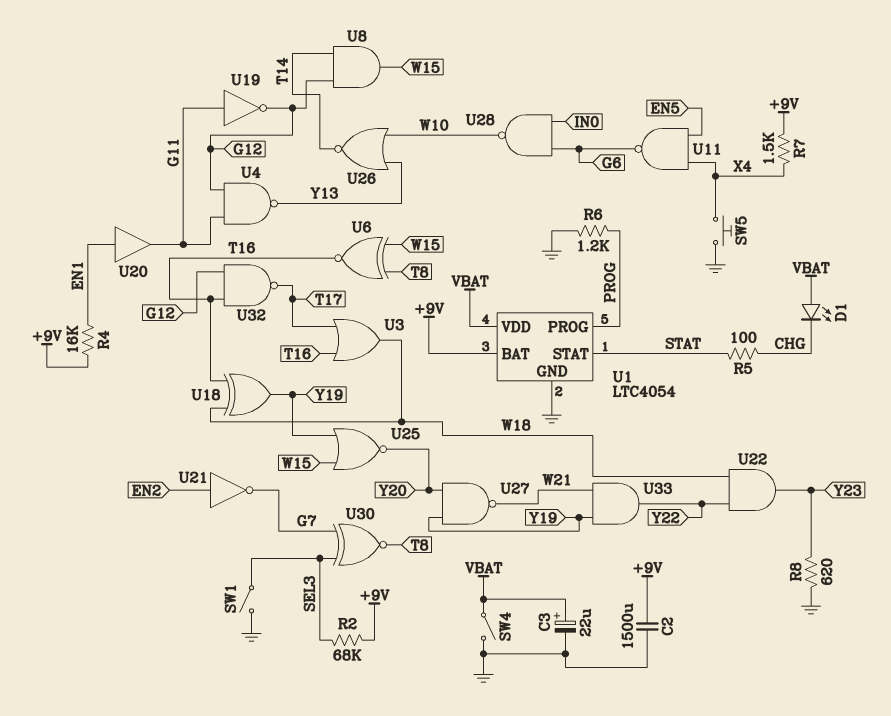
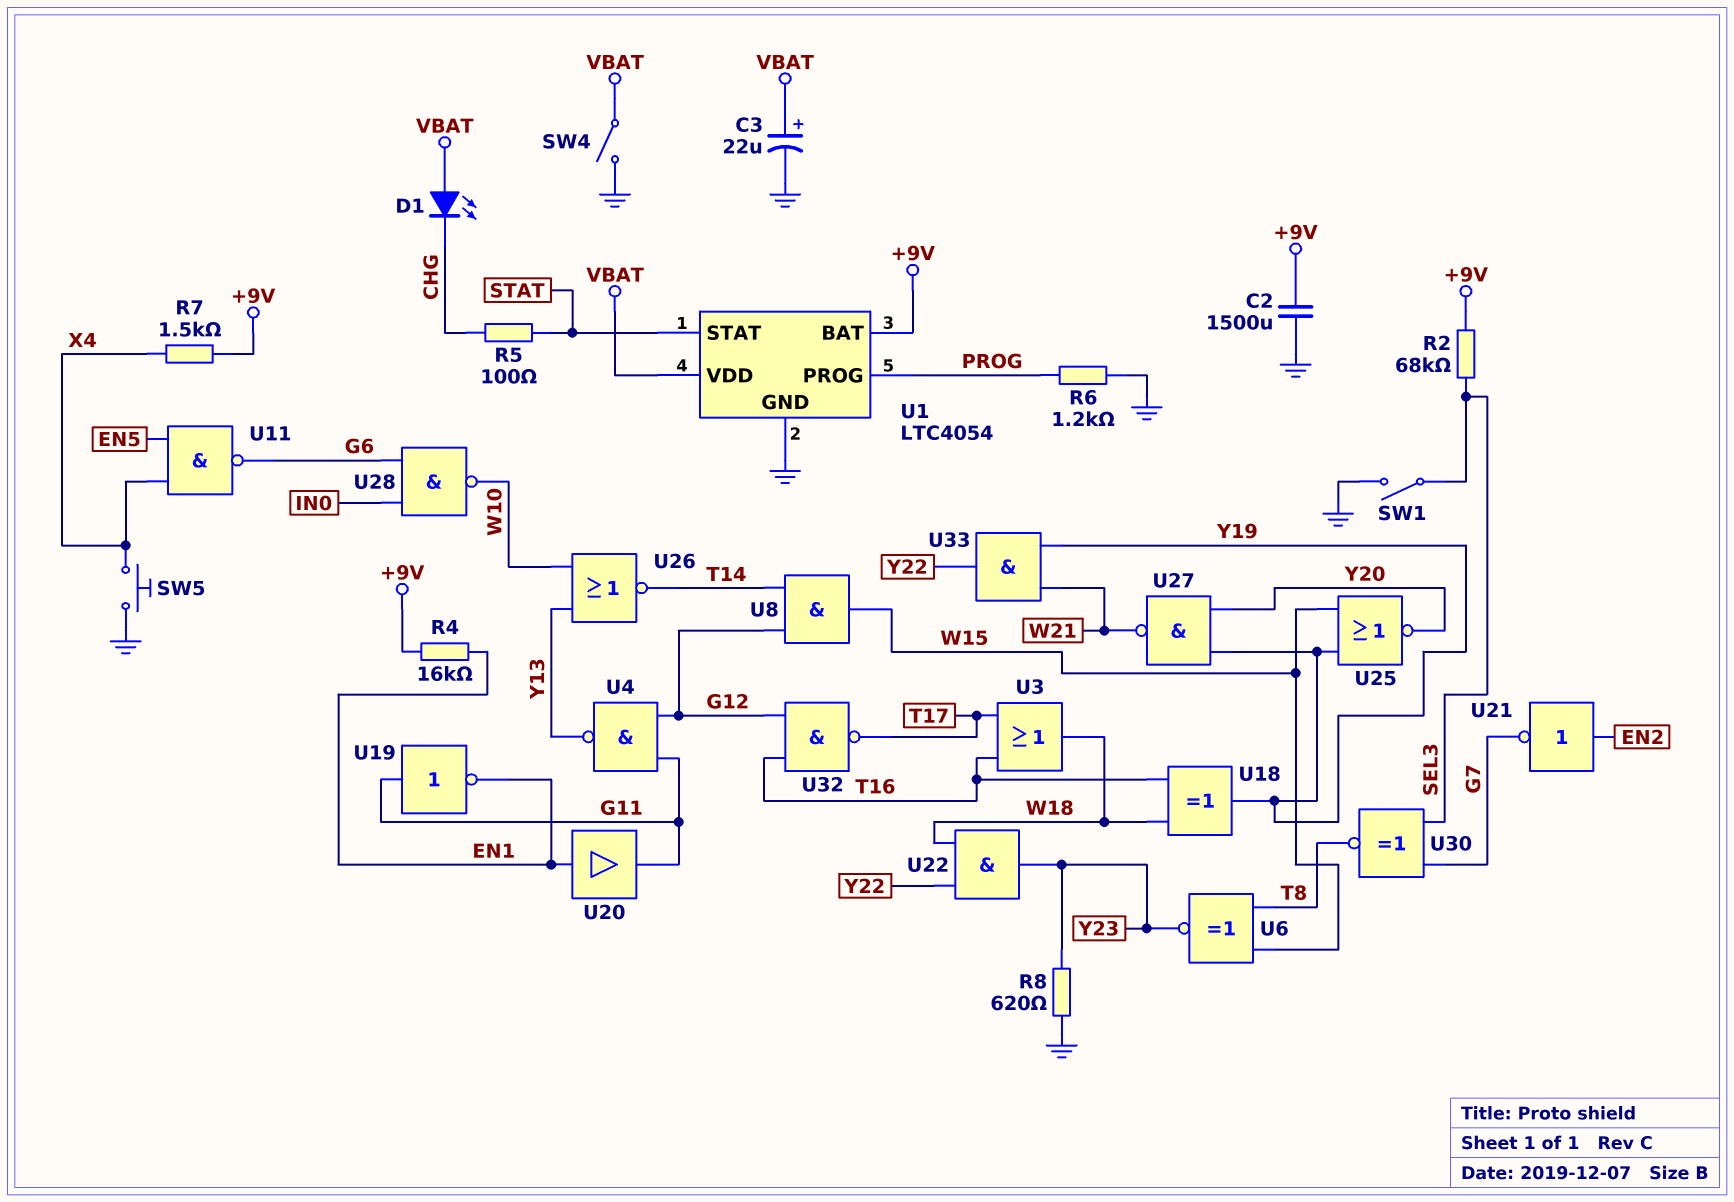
U6: XNOR (in T8, in W15, out T16) -> XNOR (in T8, in W15, out Y23)
U19: NOT (in G11, out G12) -> NOT (in G11, out EN1)

